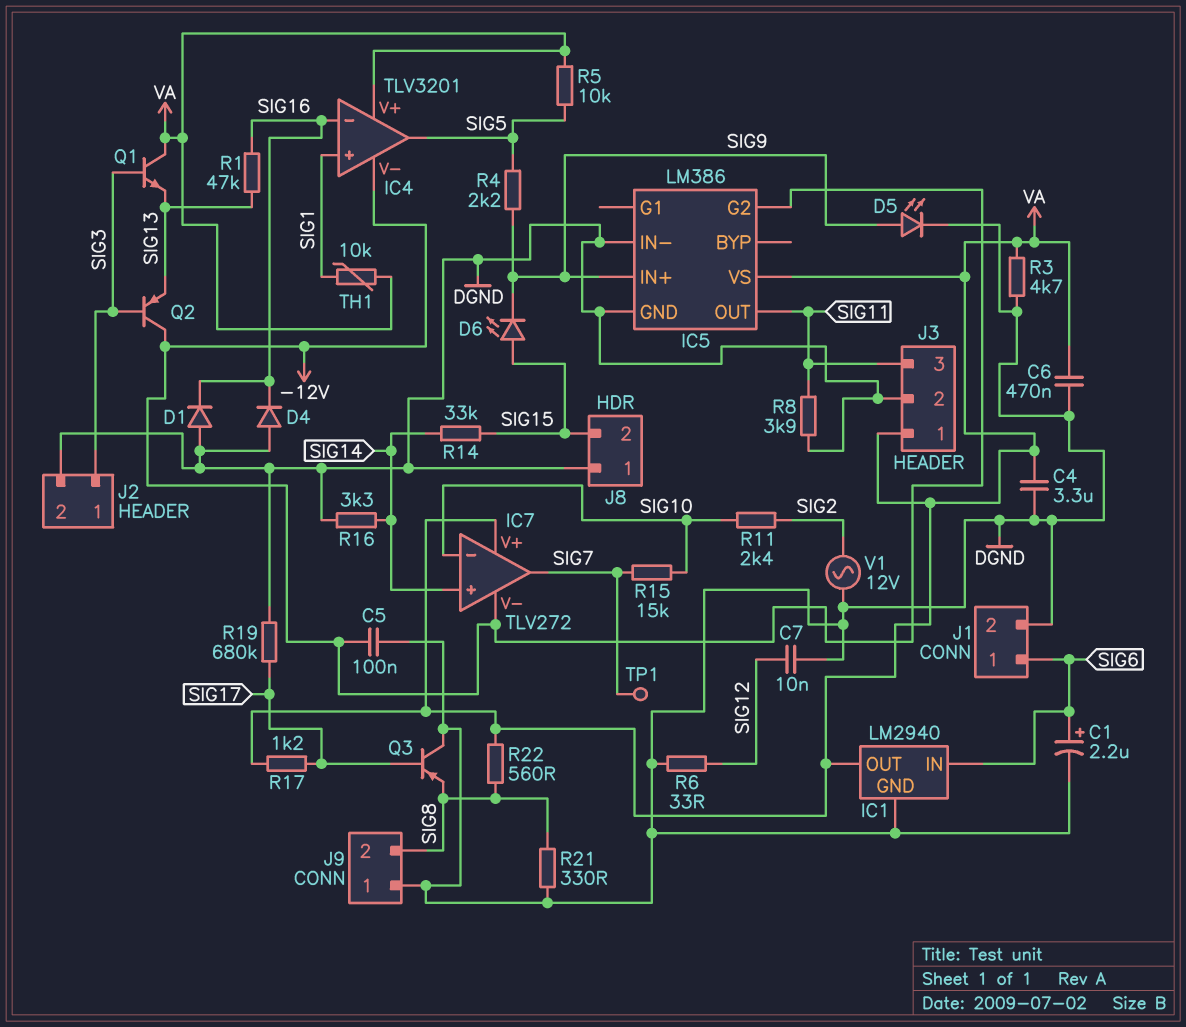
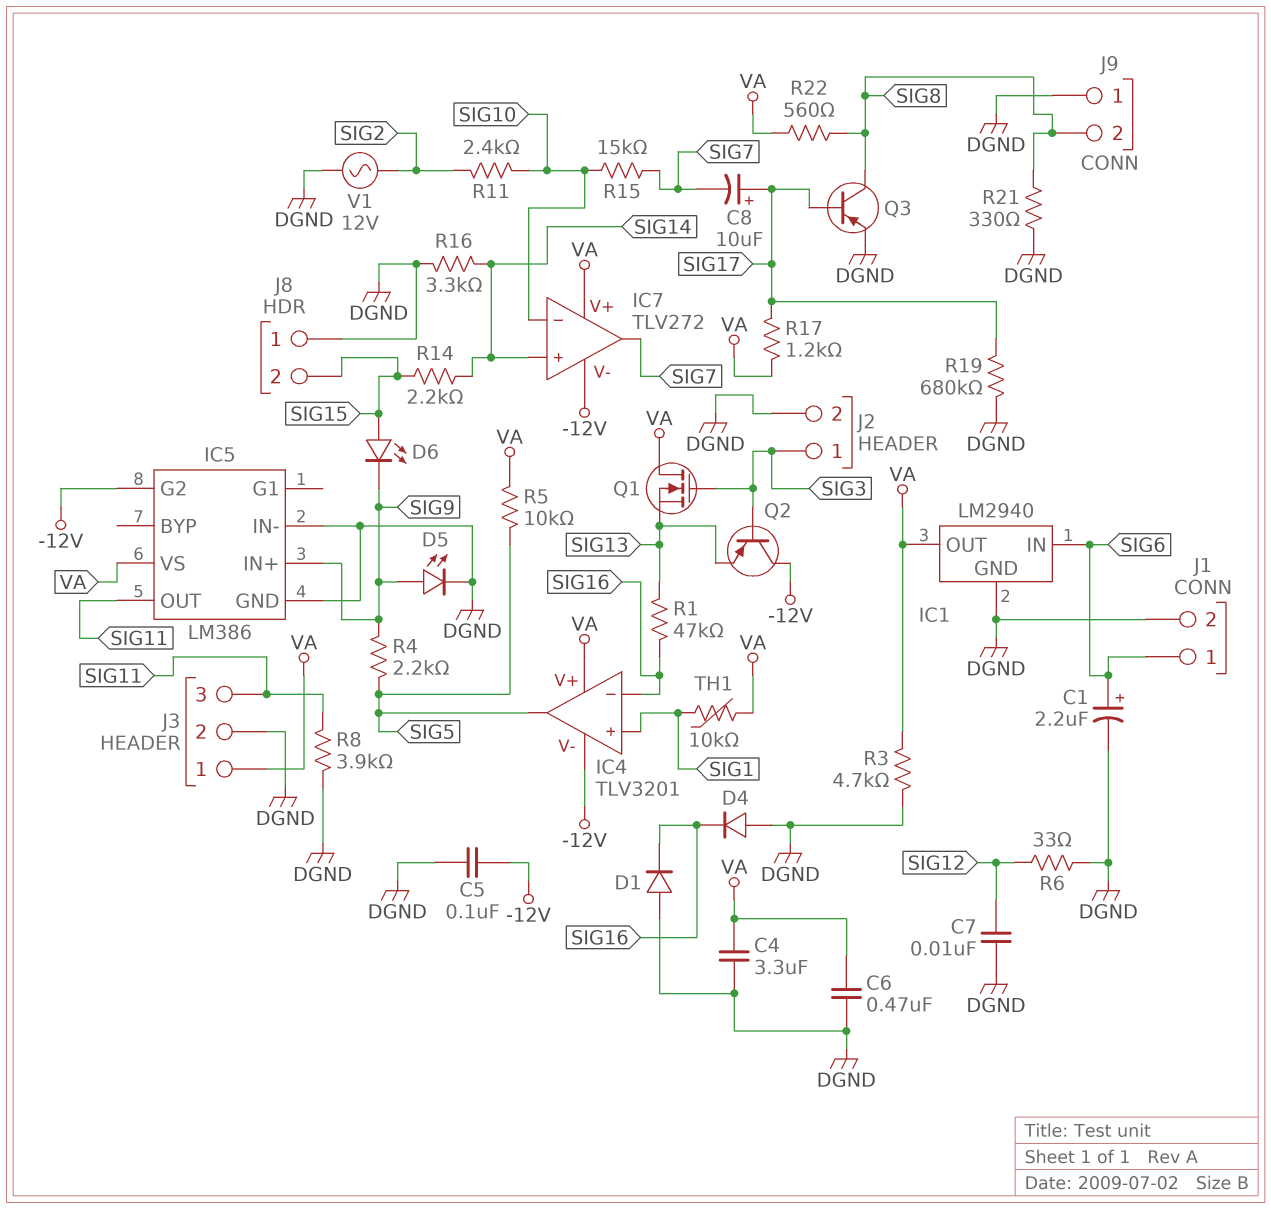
C8: none -> 10uF (plus SIG17, minus SIG7)
Q1: NPN (B SIG3, C VA, E SIG13) -> NMOS (G SIG3, D VA, S SIG13)
Q3: PNP (B SIG17, C DGND, E SIG8) -> PNP (B SIG17, C SIG8, E DGND)
R14: 33k (SIG14, SIG15) -> 2.2k (SIG14, SIG15)
TP1: test point (SIG7) -> none

